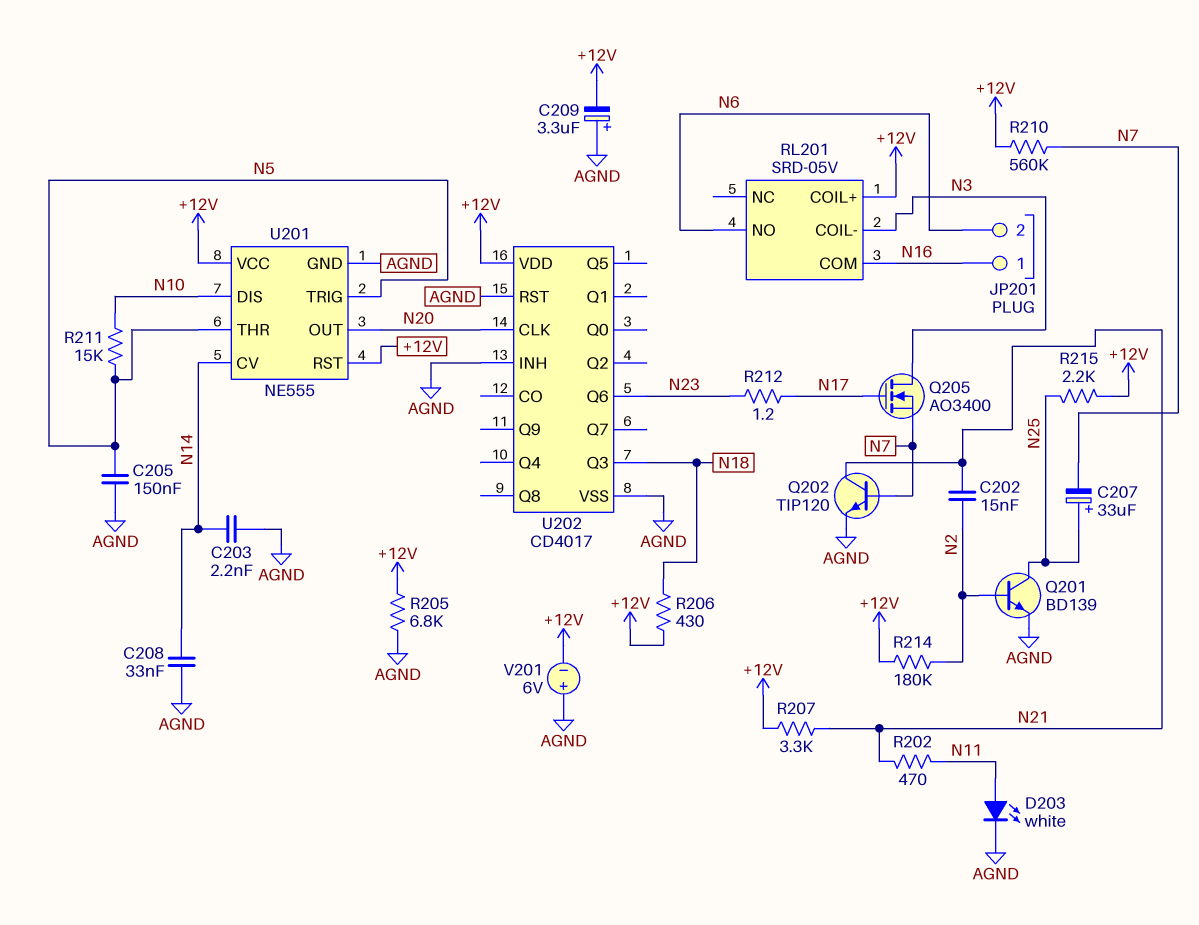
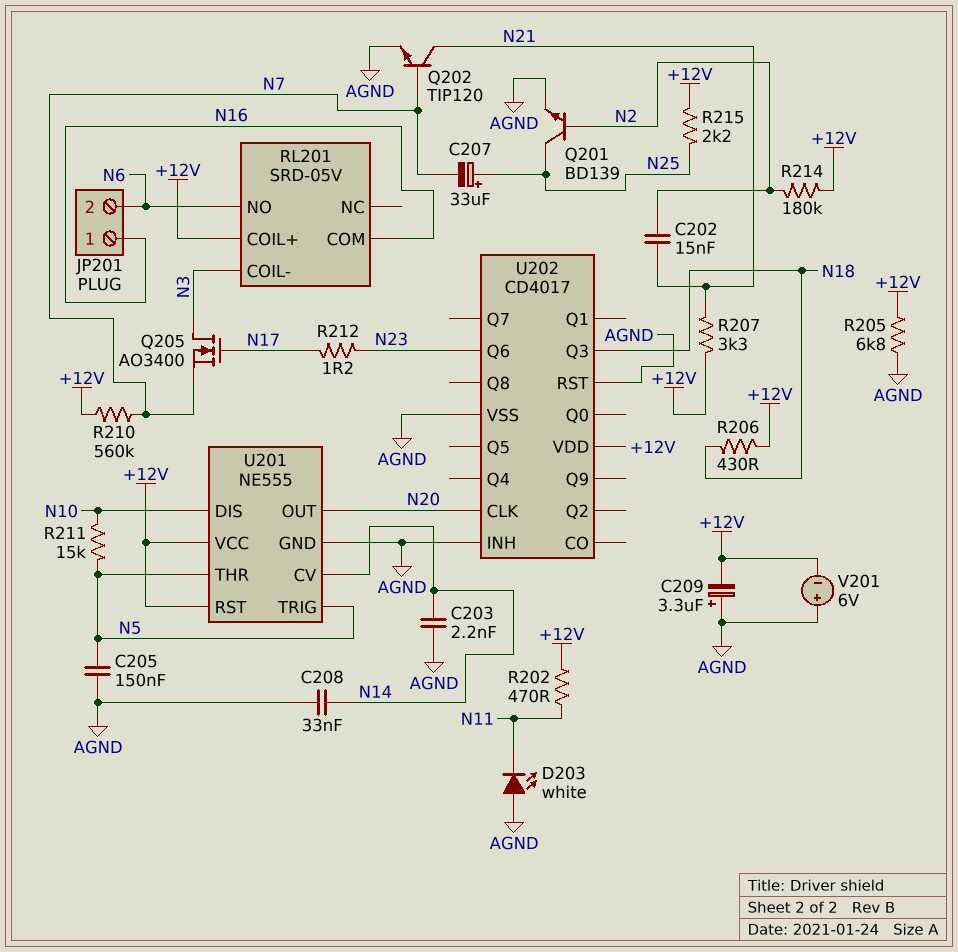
D203: LED white (A N11, K AGND) -> LED white (A AGND, K N11)
R202: 470 (N11, N21) -> 470 (+12V, N11)

